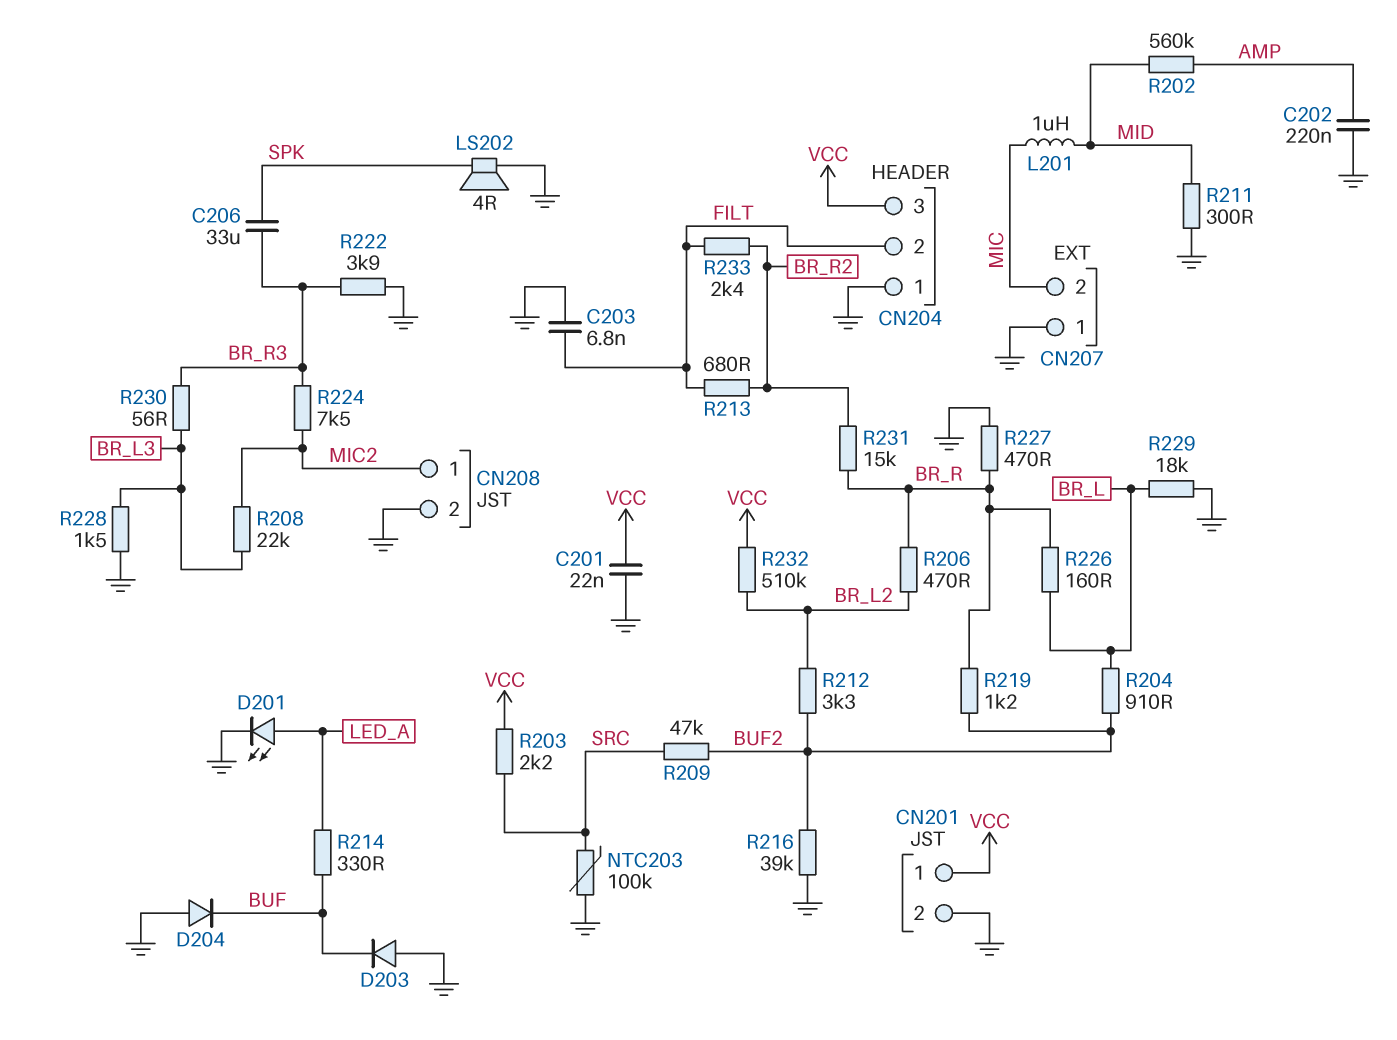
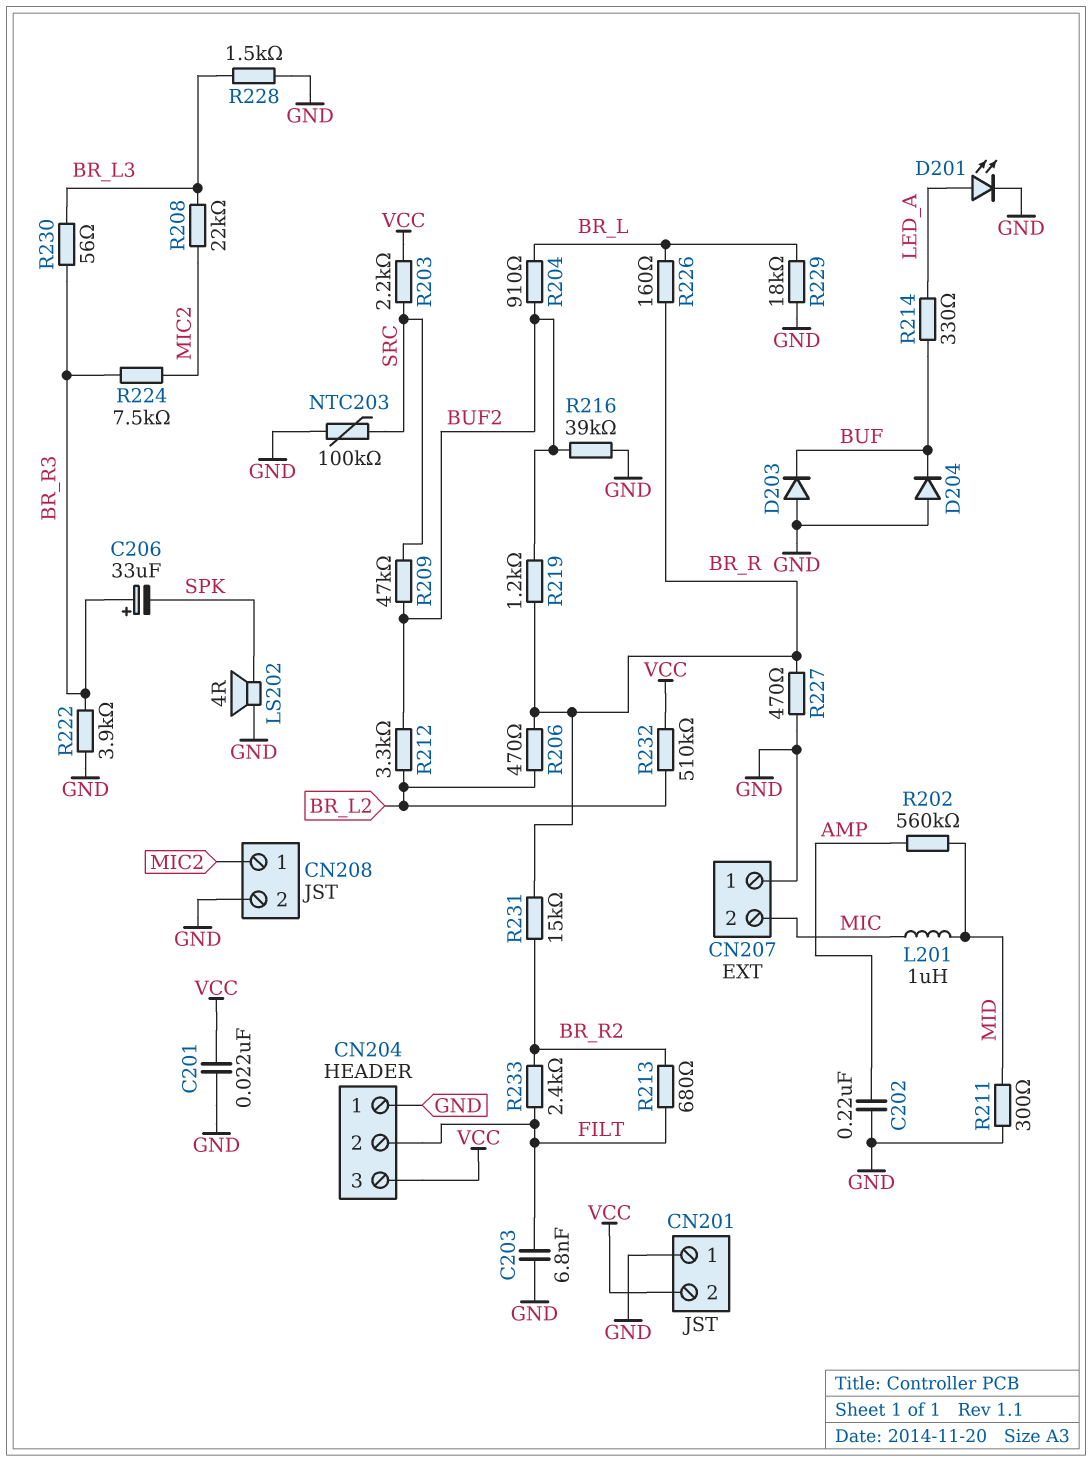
C206: 33uF (BR_R3, SPK) -> 33uF (plus BR_R3, minus SPK)
CN201 pin 1: VCC -> GND
CN201 pin 2: GND -> VCC

